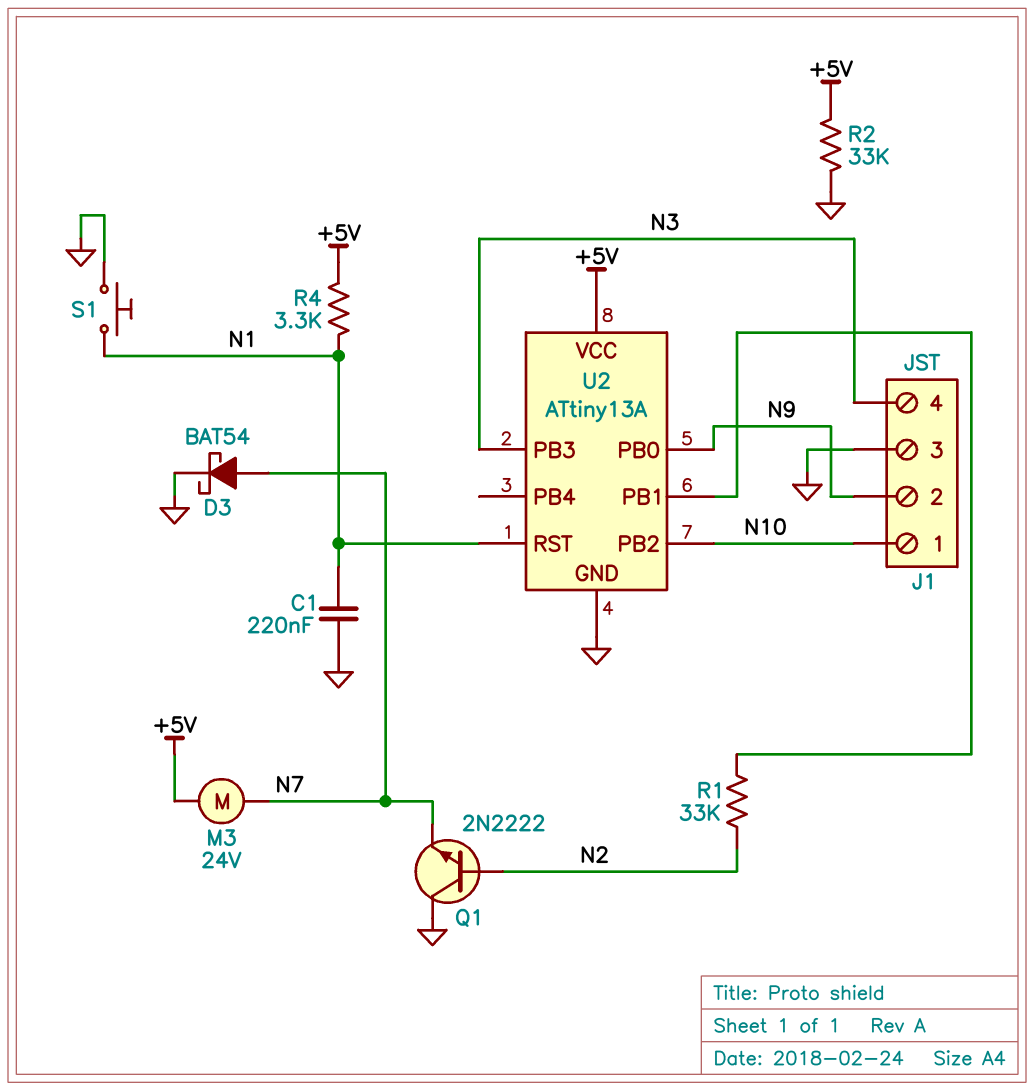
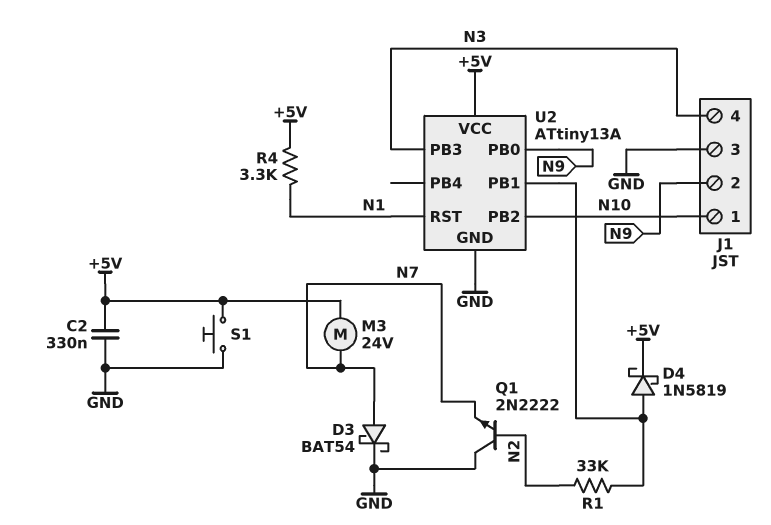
C1: 220nF (GND, N1) -> none
C2: none -> 330nF (+5V, GND)
D4: none -> schottky 1N5819 (A U2/PB1, K +5V)
R2: 33k (+5V, GND) -> none
S1: button (GND, N1) -> button (+5V, GND)

